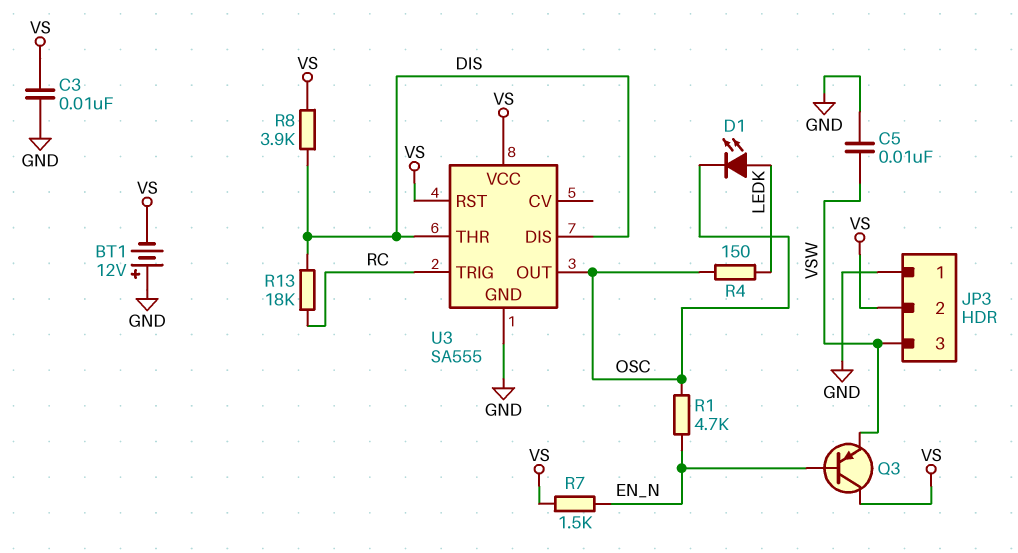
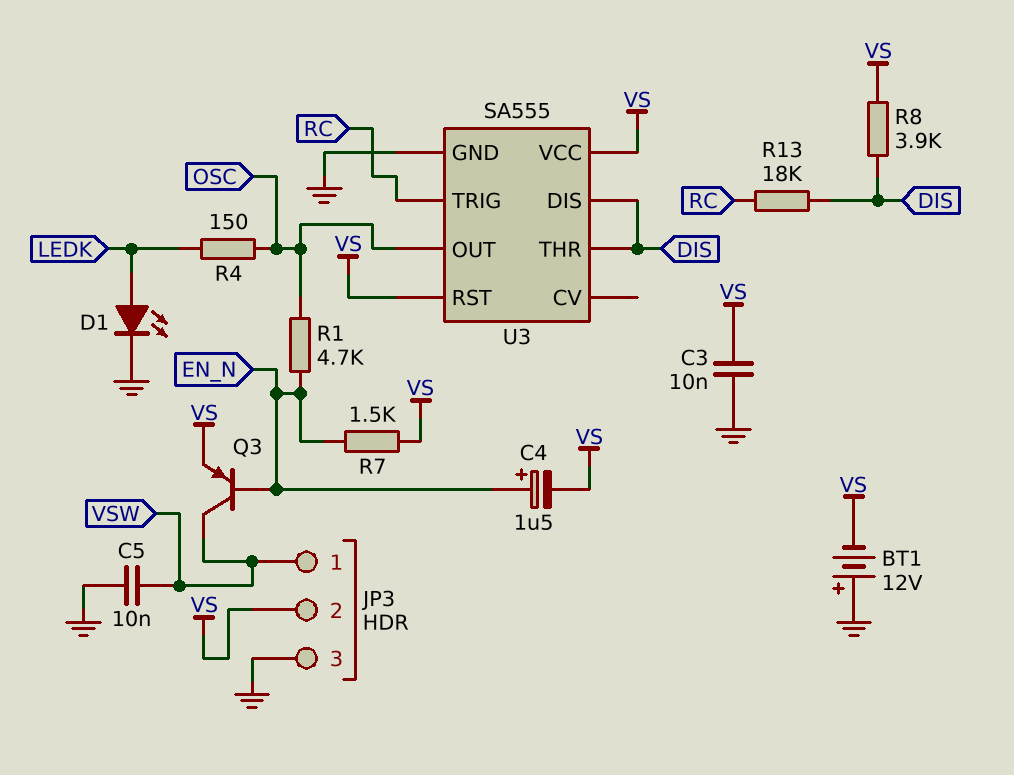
C4: none -> 1.5uF (plus EN_N, minus VS)
D1: LED (A LEDK, K OSC) -> LED (A LEDK, K GND)
JP3 pin 1: GND -> VSW
JP3 pin 3: VSW -> GND
Q3: PNP (B EN_N, C VS, E VSW) -> PNP (B EN_N, C VSW, E VS)

